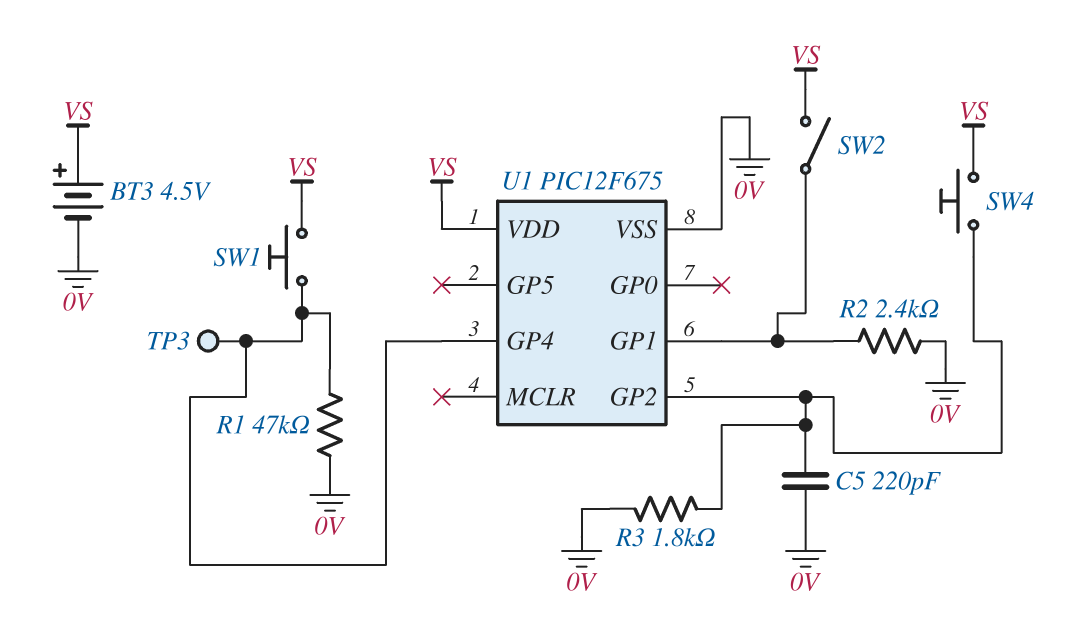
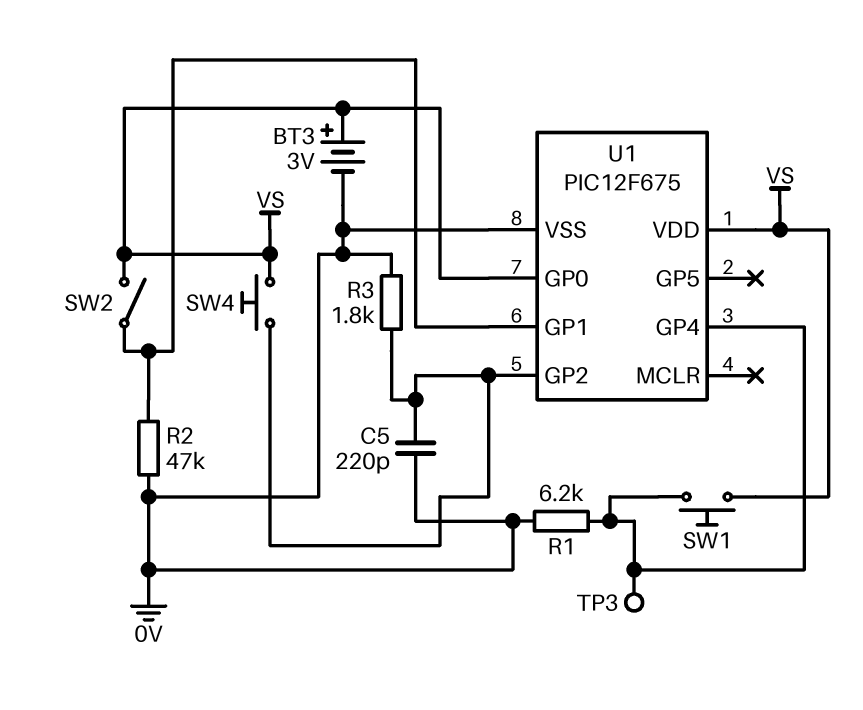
BT3: 4.5V (plus VS, minus 0V) -> 3V (plus VS, minus 0V)
R1: 47k (0V, U1/GP4) -> 6.2k (0V, U1/GP4)
R2: 2.4k (0V, U1/GP1) -> 47k (0V, U1/GP1)
U1 pin GP0: none -> VS

